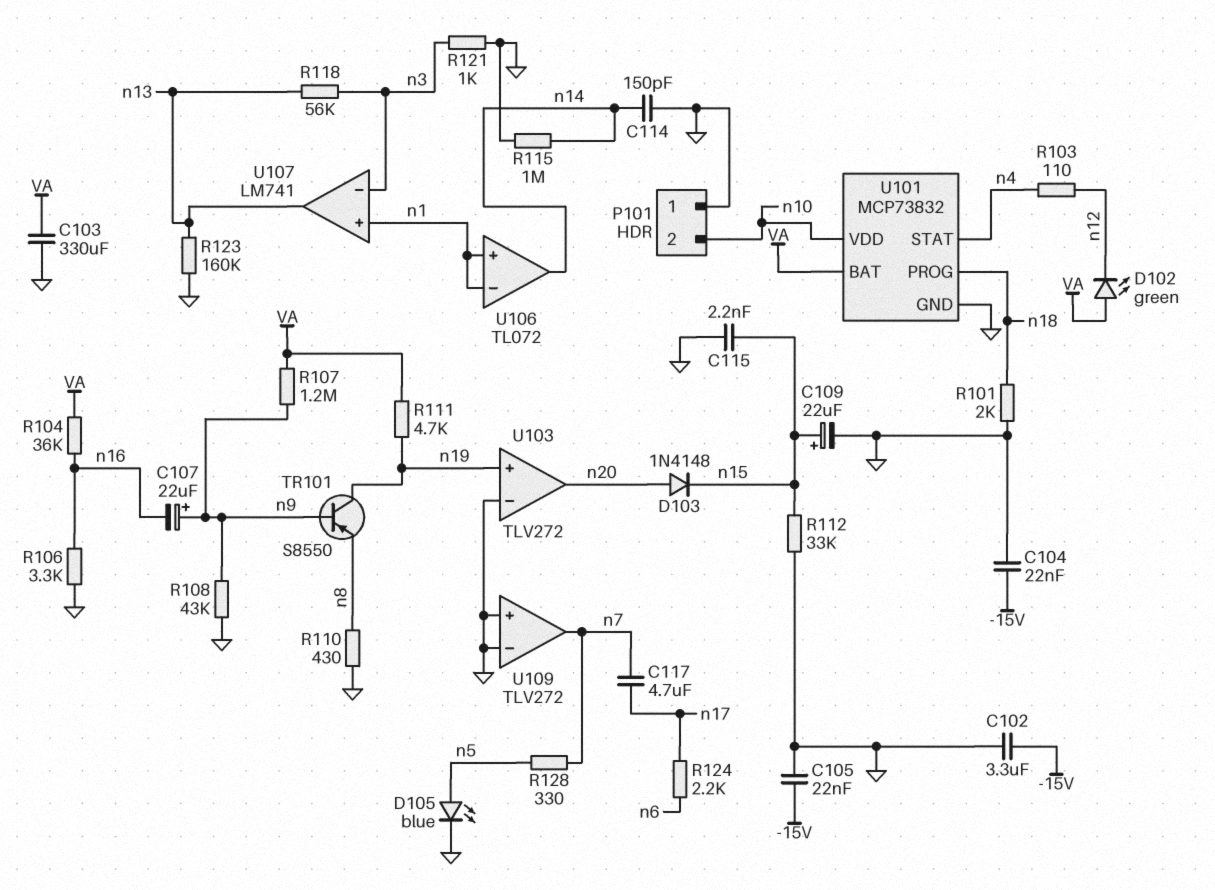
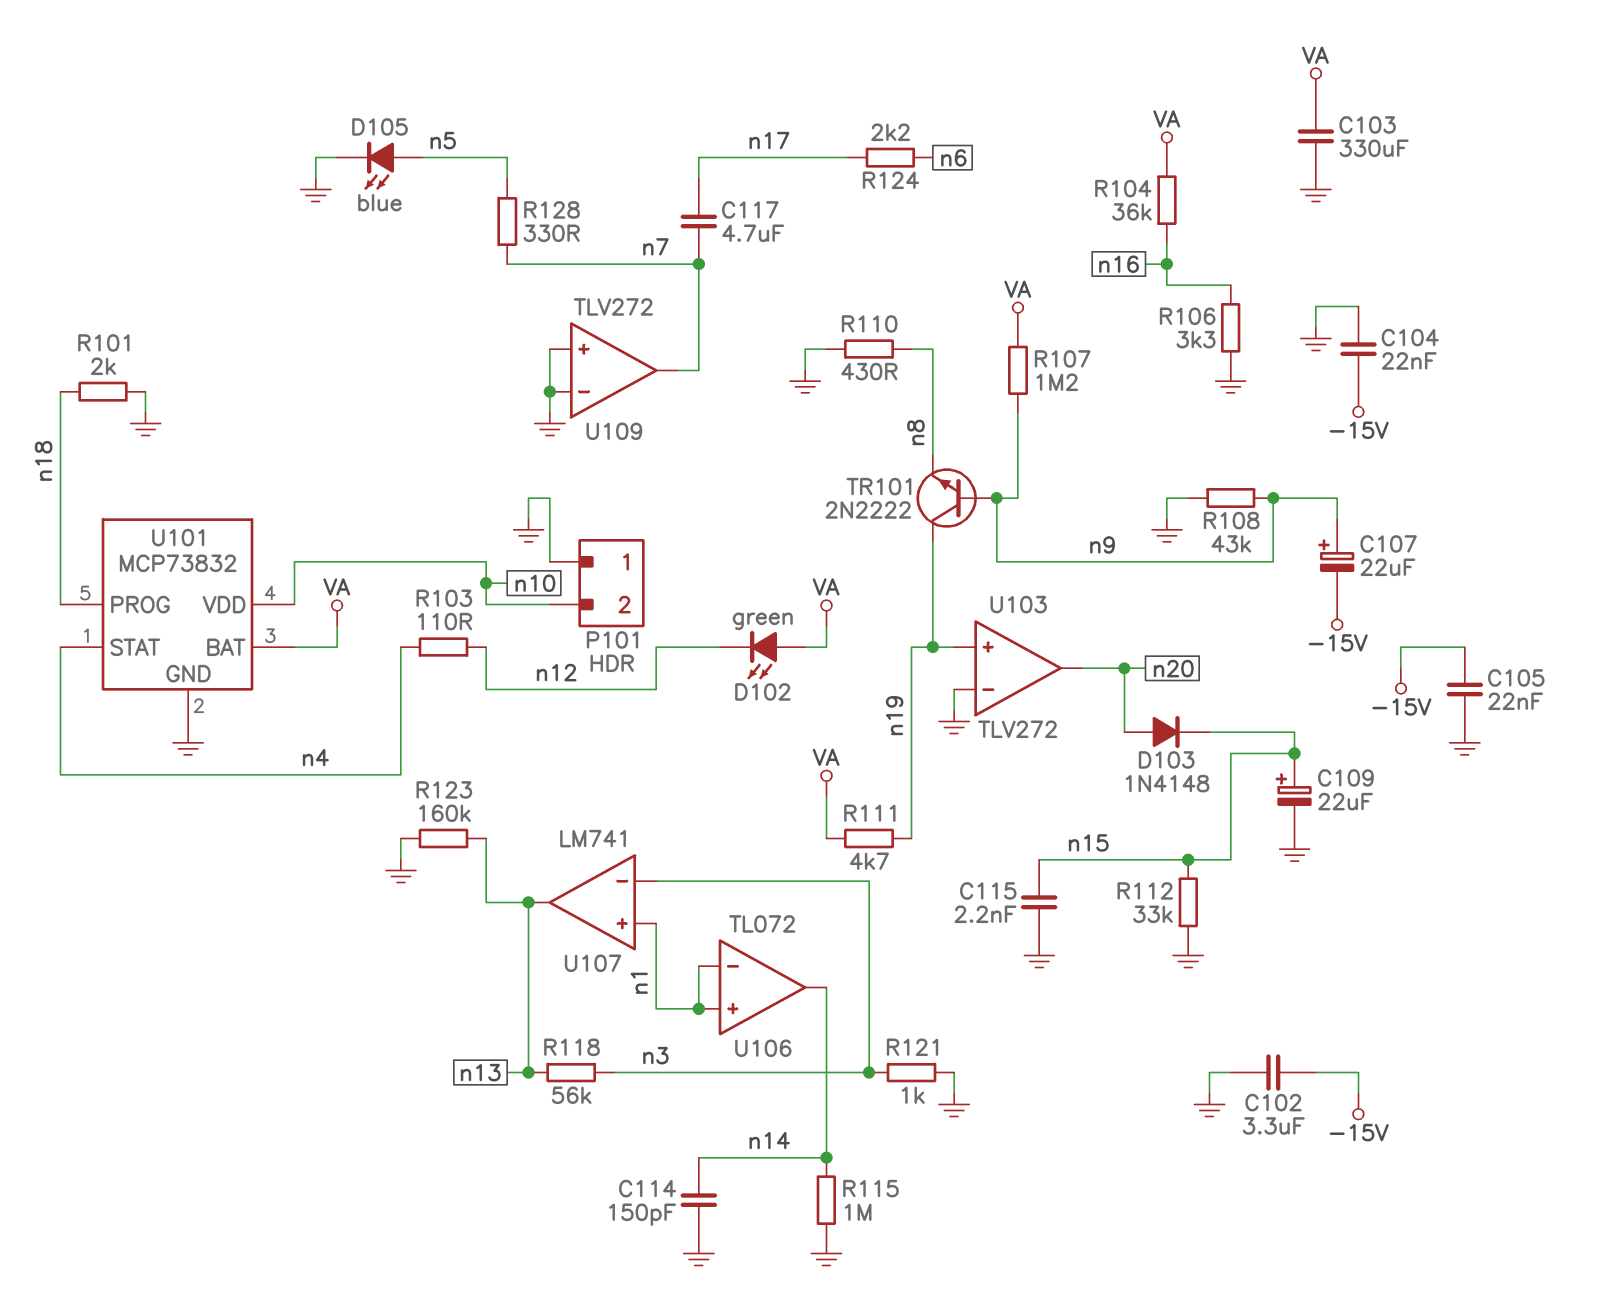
C107: 22uF (plus n9, minus n16) -> 22uF (plus n9, minus -15V)
TR101: PNP S8550 (B n9, C n19, E n8) -> NPN 2N2222 (B n9, C n19, E n8)

